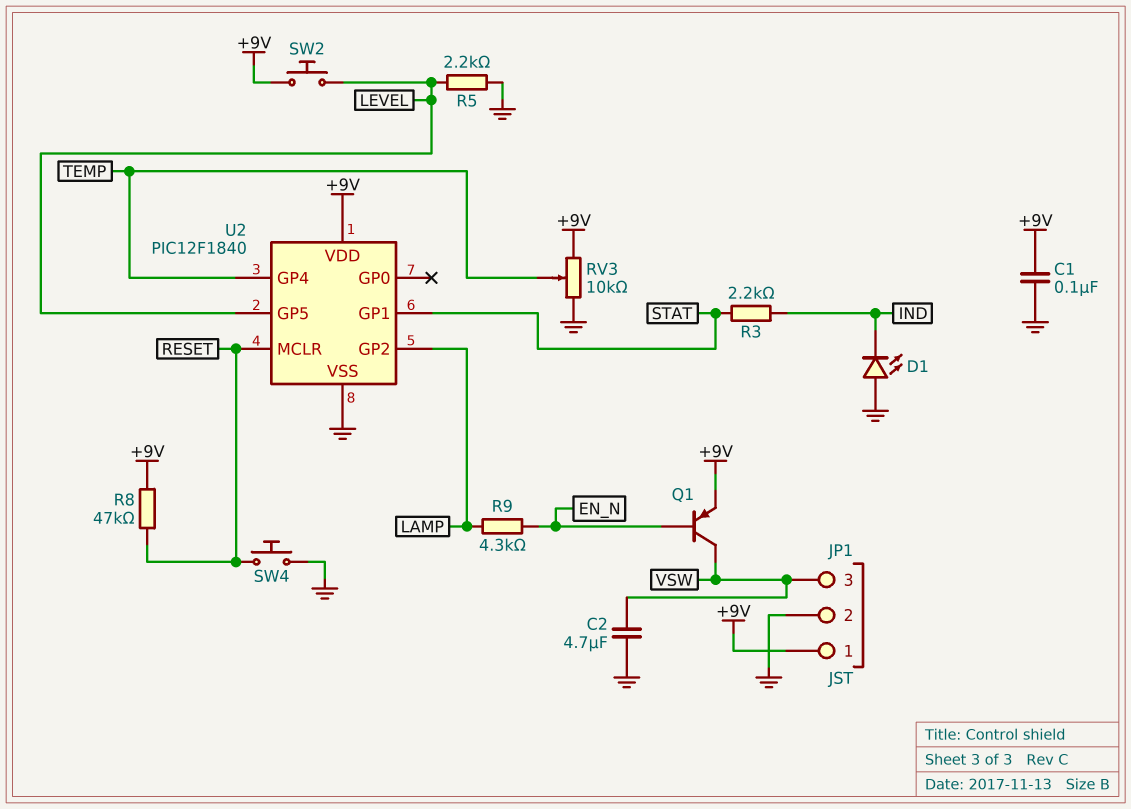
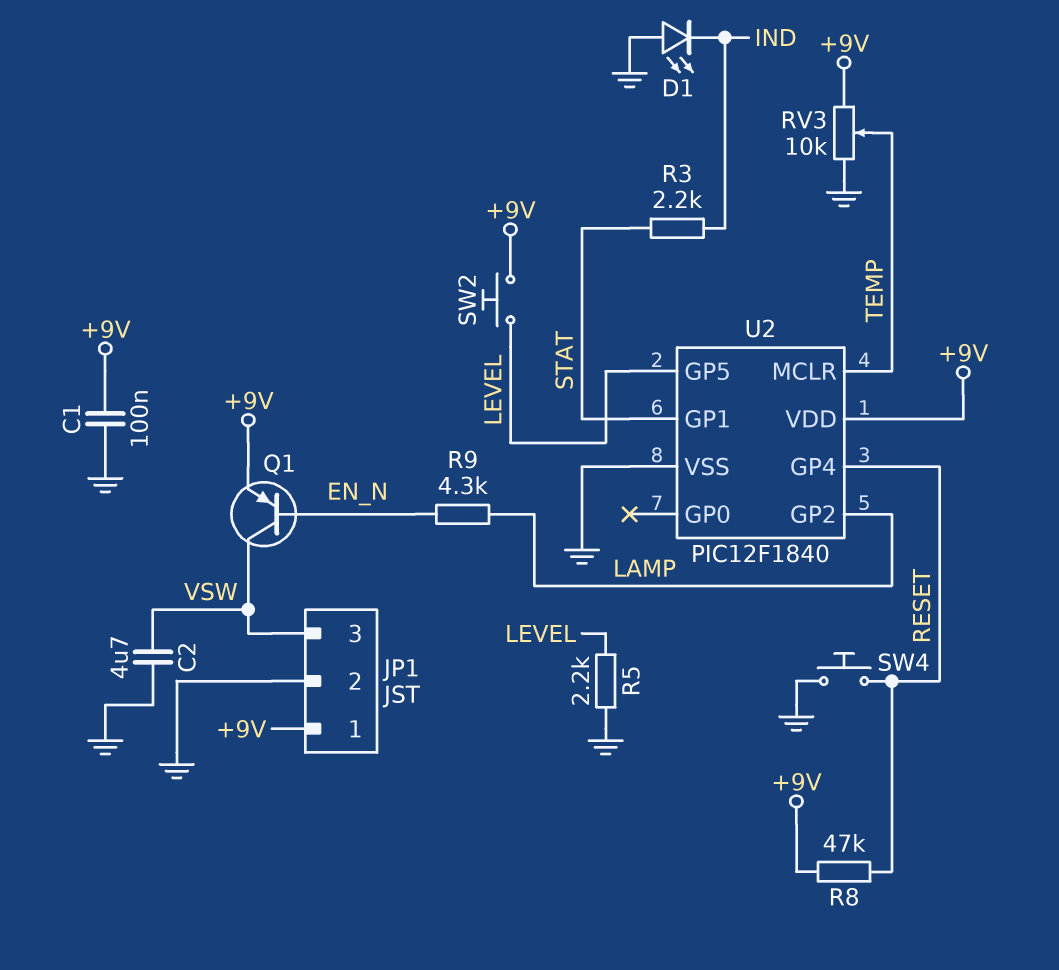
U2 pin GP4: TEMP -> RESET
U2 pin MCLR: RESET -> TEMP

